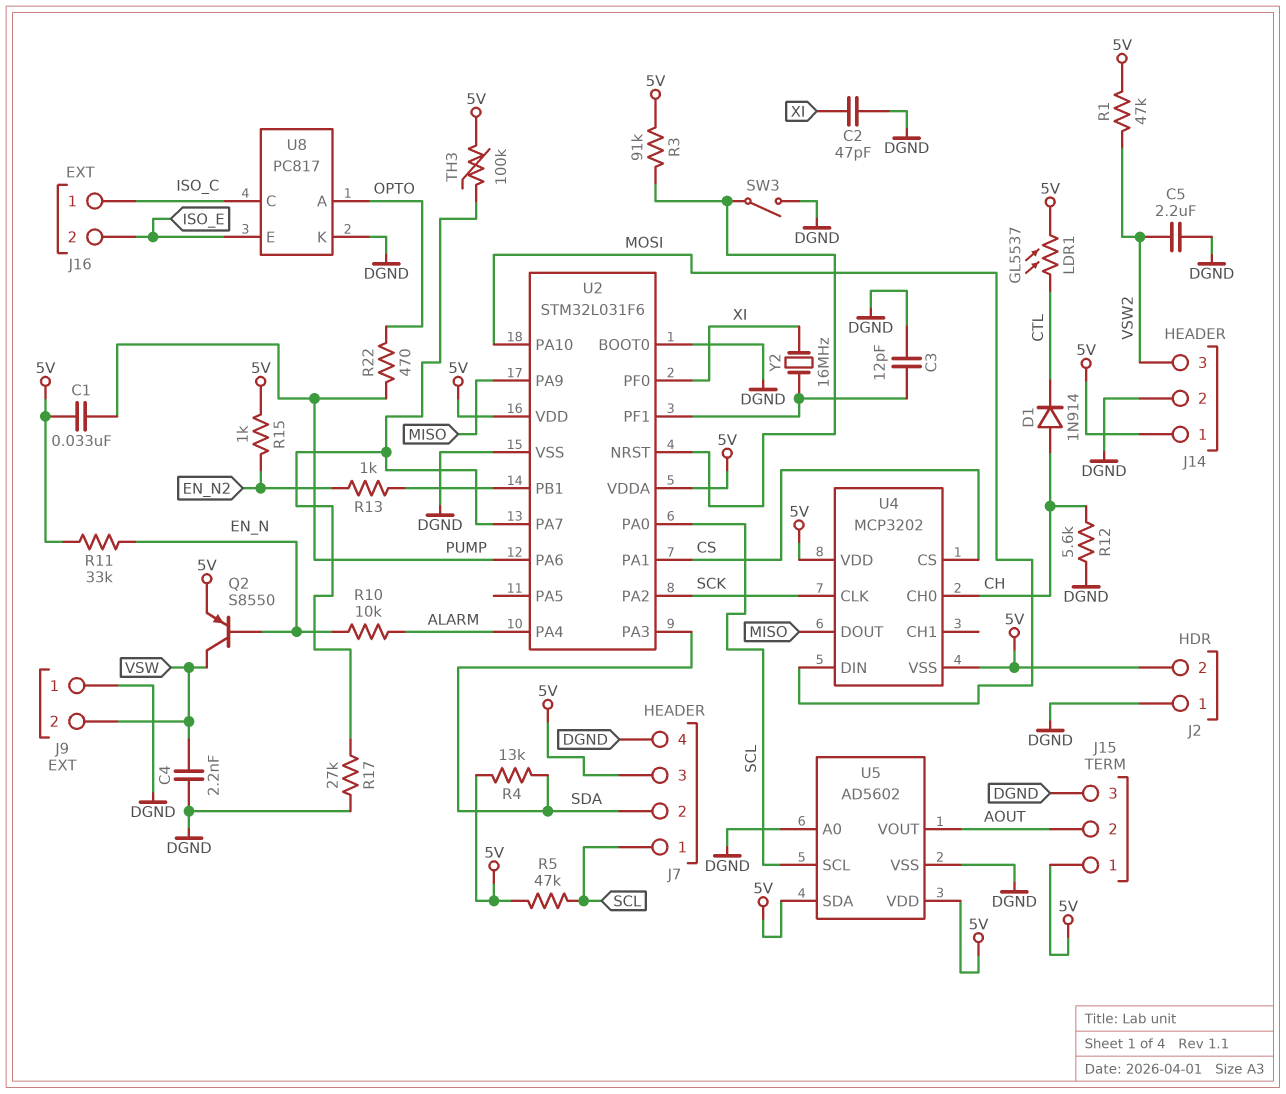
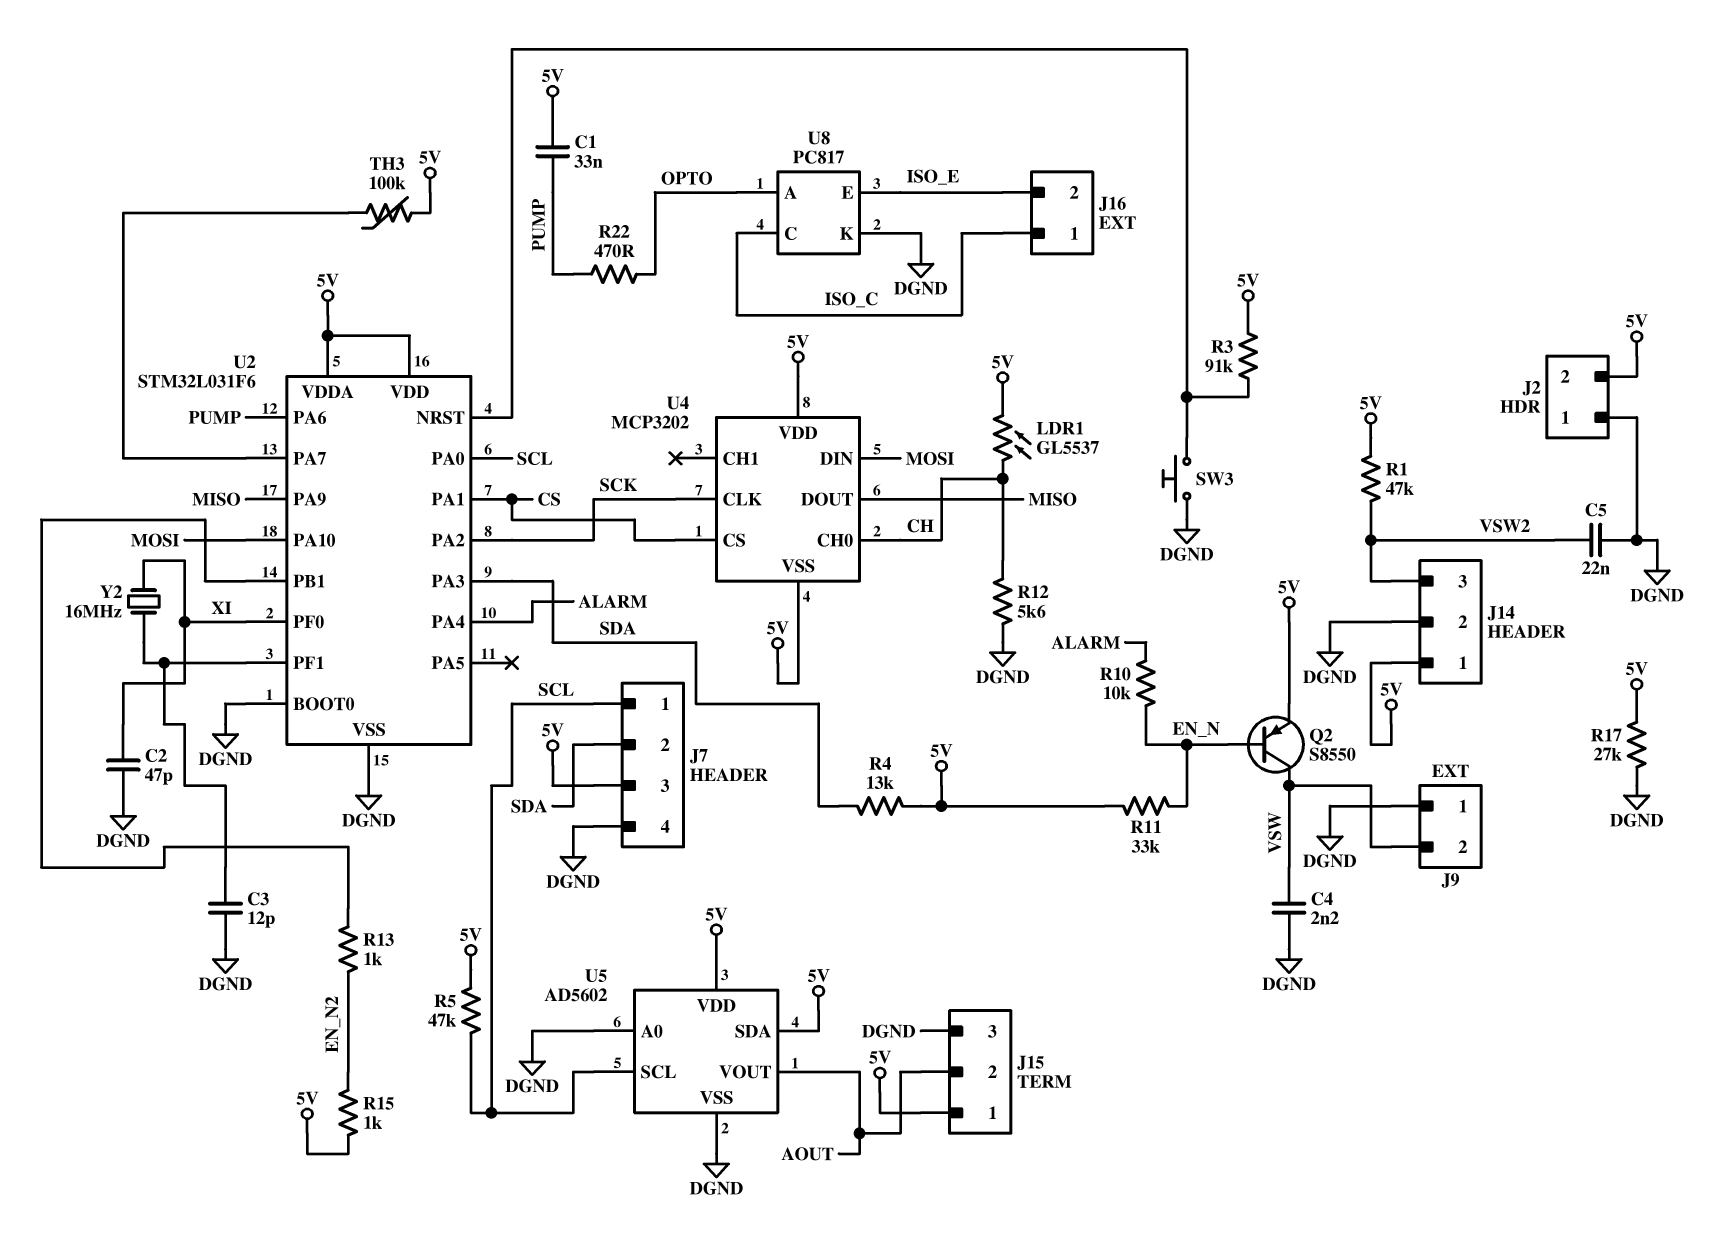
C5: 2.2uF (DGND, VSW2) -> 22nF (DGND, VSW2)
D1: diode 1N914 (A CH, K CTL) -> none
LDR1: GL5537 (5V, CTL) -> GL5537 (5V, CH)
R17: 27k (DGND, U2/PA7) -> 27k (5V, DGND)
SW3: switch (DGND, U2/NRST) -> button (DGND, U2/NRST)

